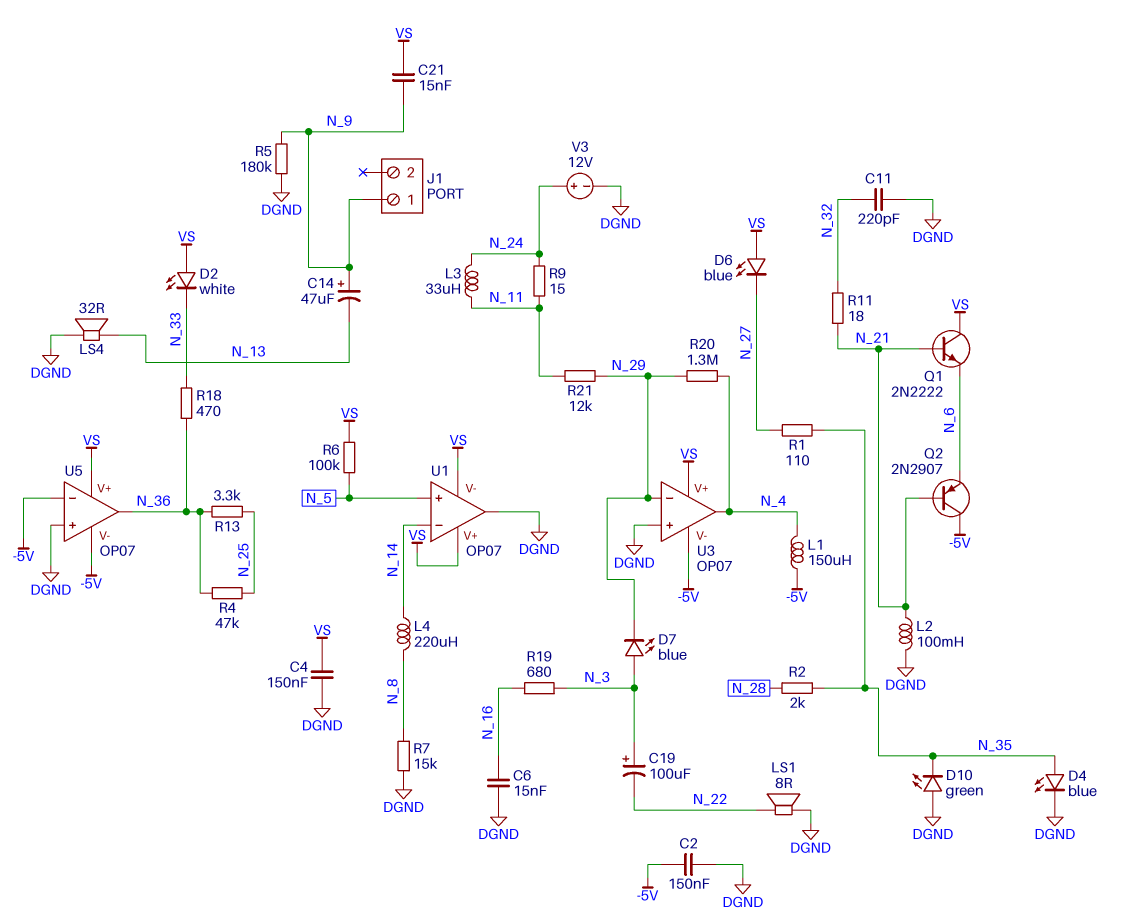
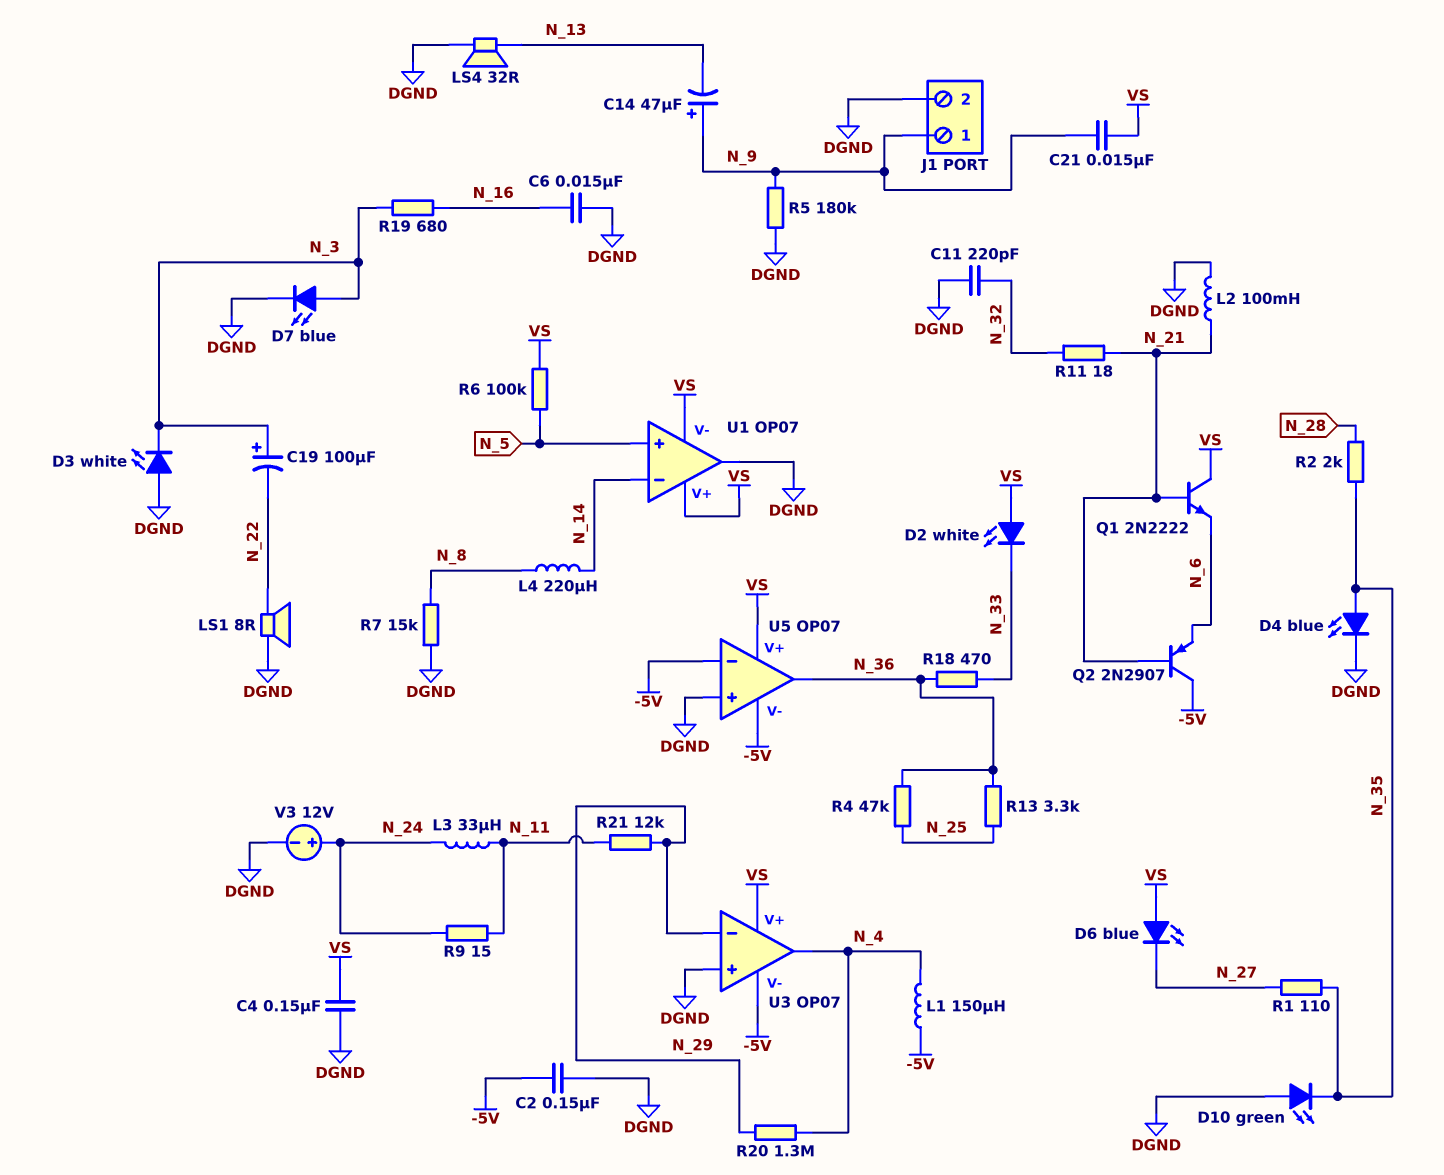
D3: none -> LED white (A DGND, K N_3)
D7: LED blue (A N_3, K N_29) -> LED blue (A N_3, K DGND)
J1 pin 2: none -> DGND

